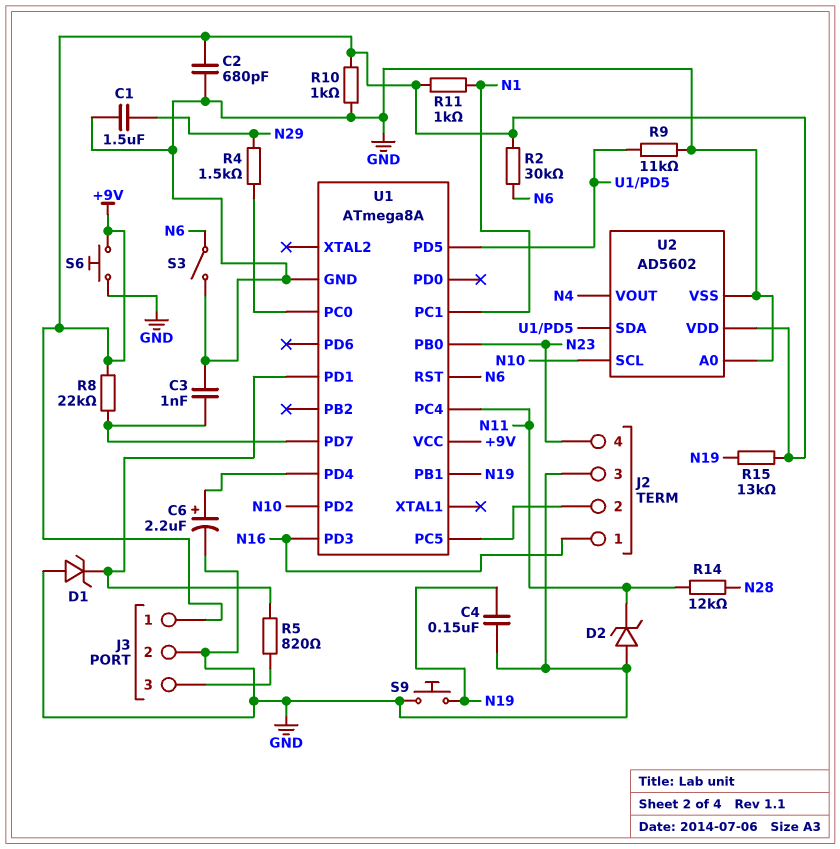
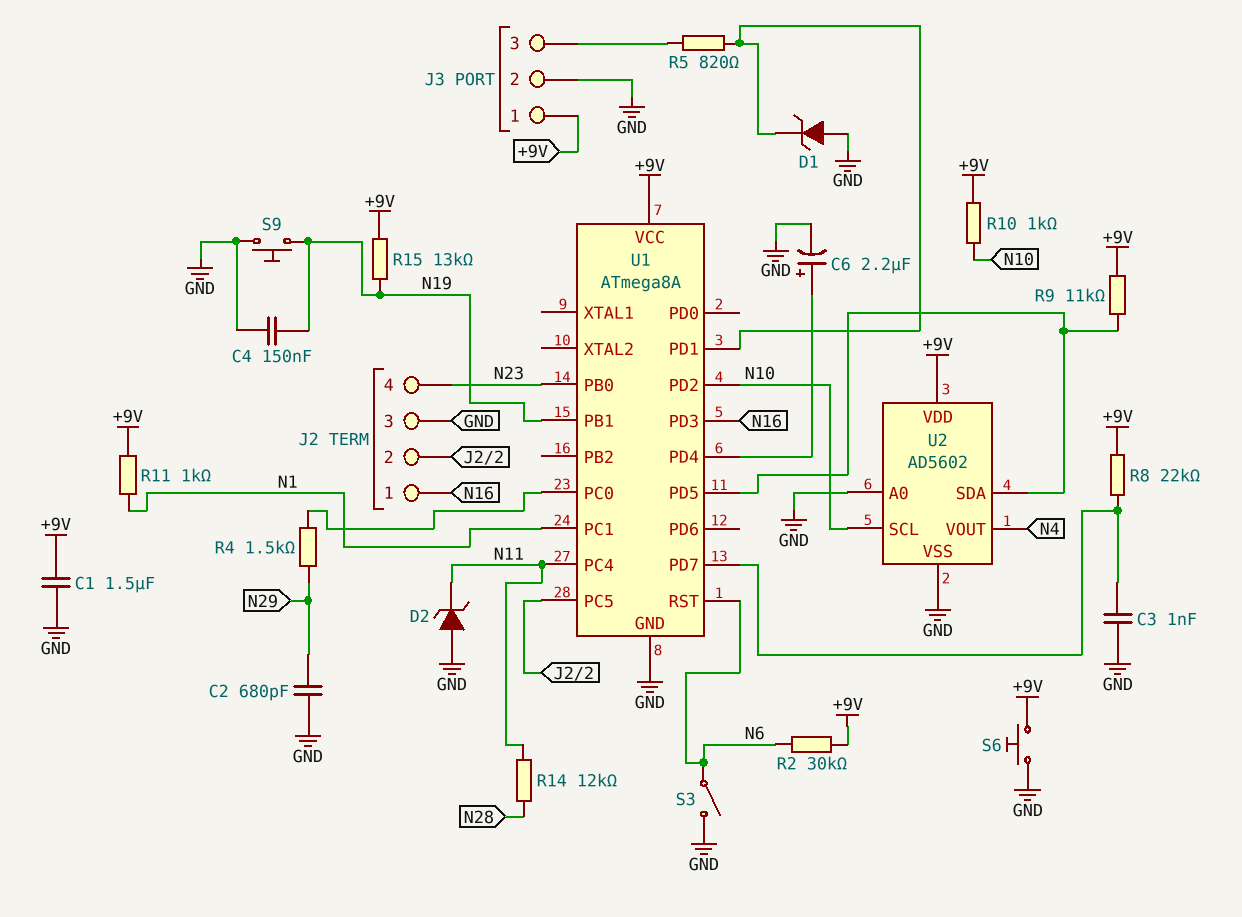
C1: 1.5uF (GND, N29) -> 1.5uF (+9V, GND)
C2: 680pF (+9V, GND) -> 680pF (GND, N29)
R9: 11k (GND, U1/PD5) -> 11k (+9V, U1/PD5)
R10: 1k (+9V, GND) -> 1k (+9V, N10)

